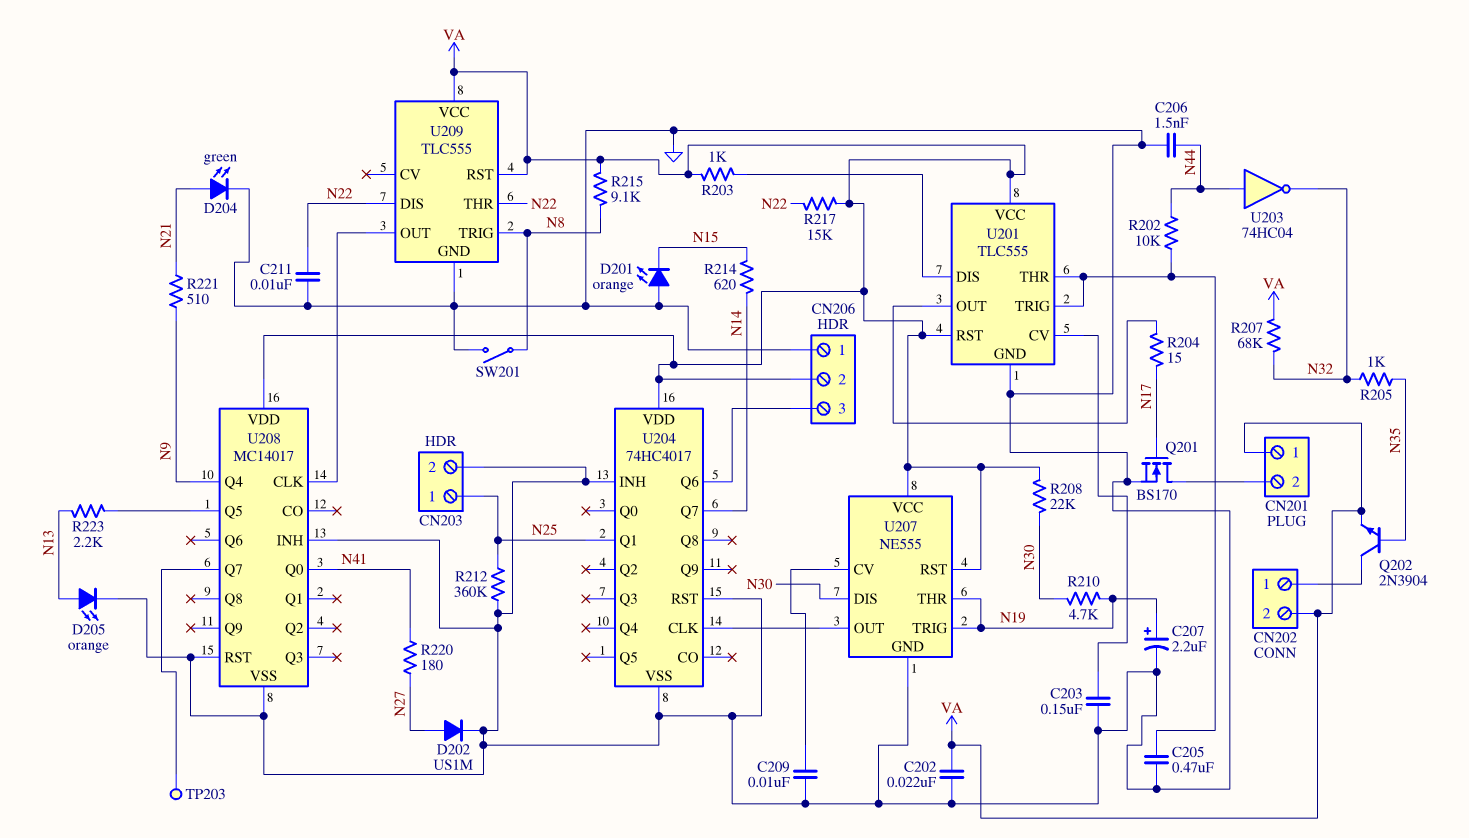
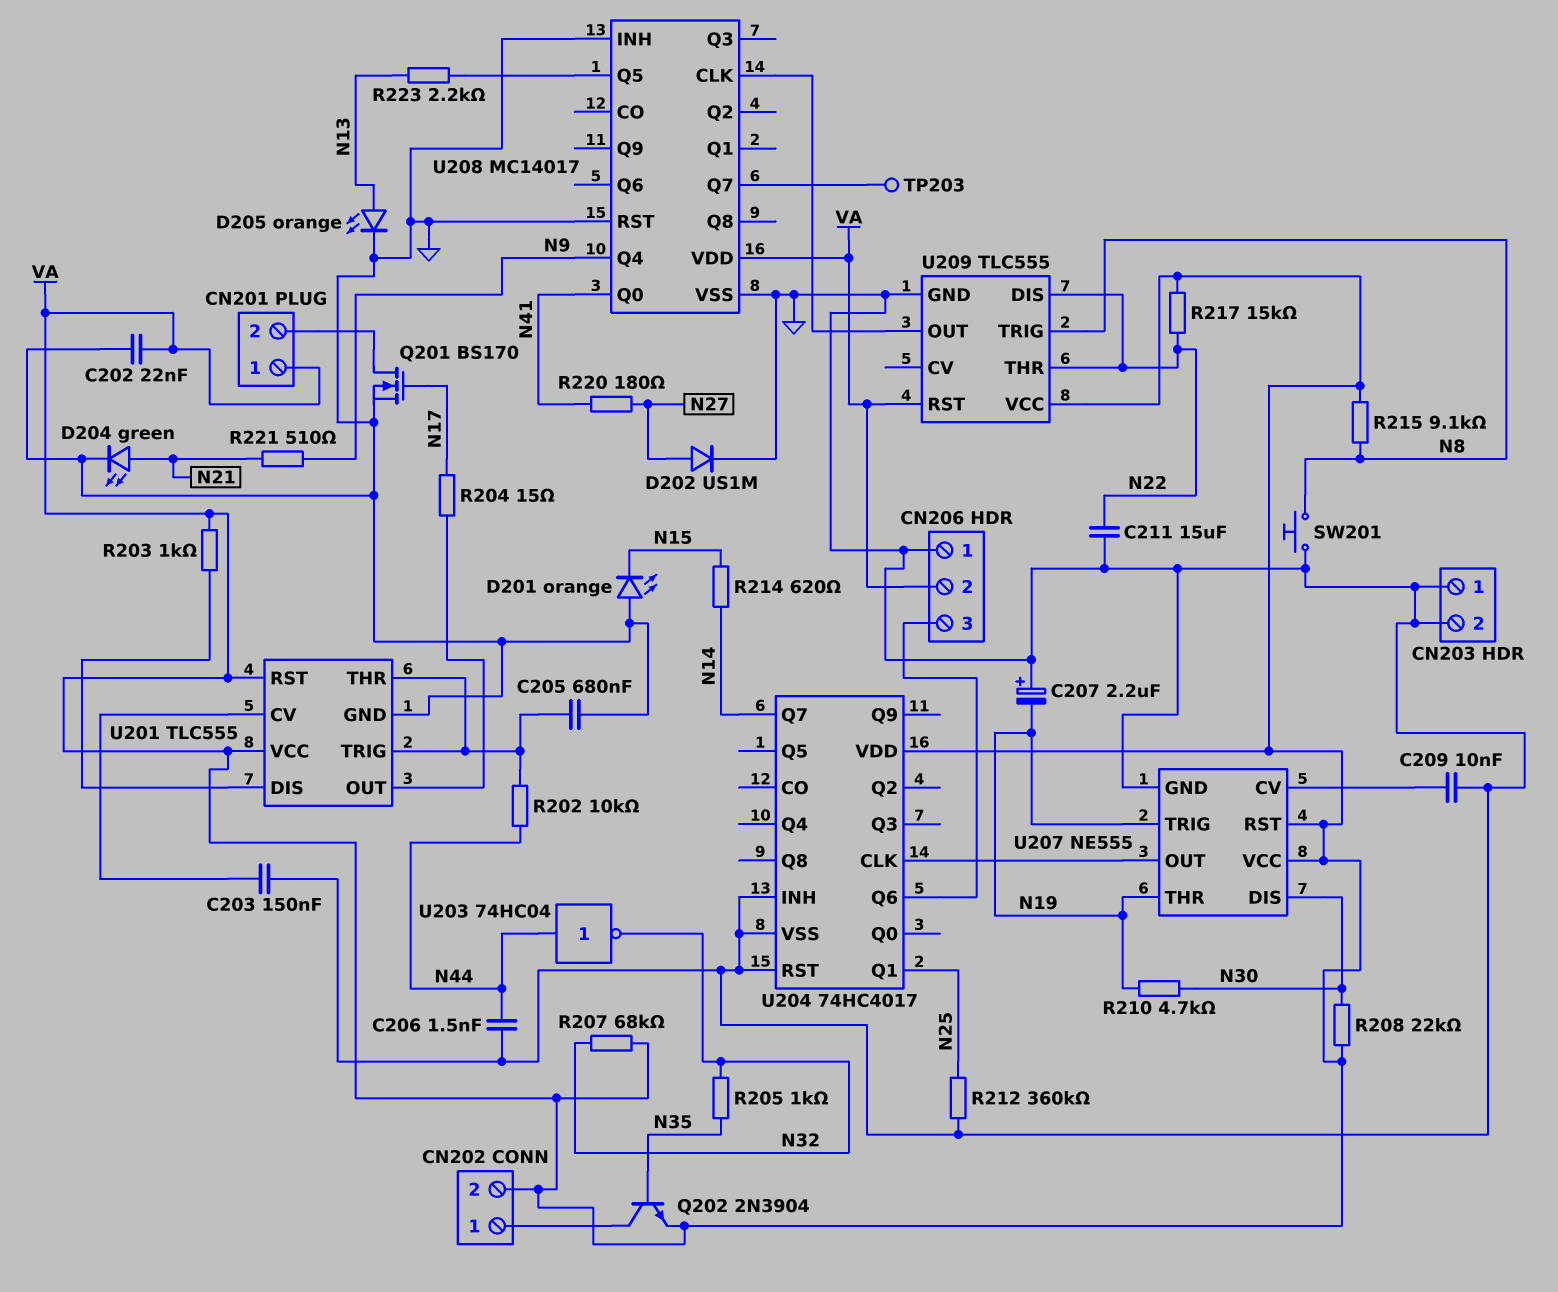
C205: 470nF (GND, U201/THR) -> 680nF (GND, U201/THR)
C207: 2.2uF (plus N19, minus GND) -> 2.2uF (plus GND, minus N19)
C211: 10nF (GND, N22) -> 15uF (GND, N22)
CN203 pin 1: N25 -> GND
SW201: switch (GND, N8) -> button (GND, N8)

